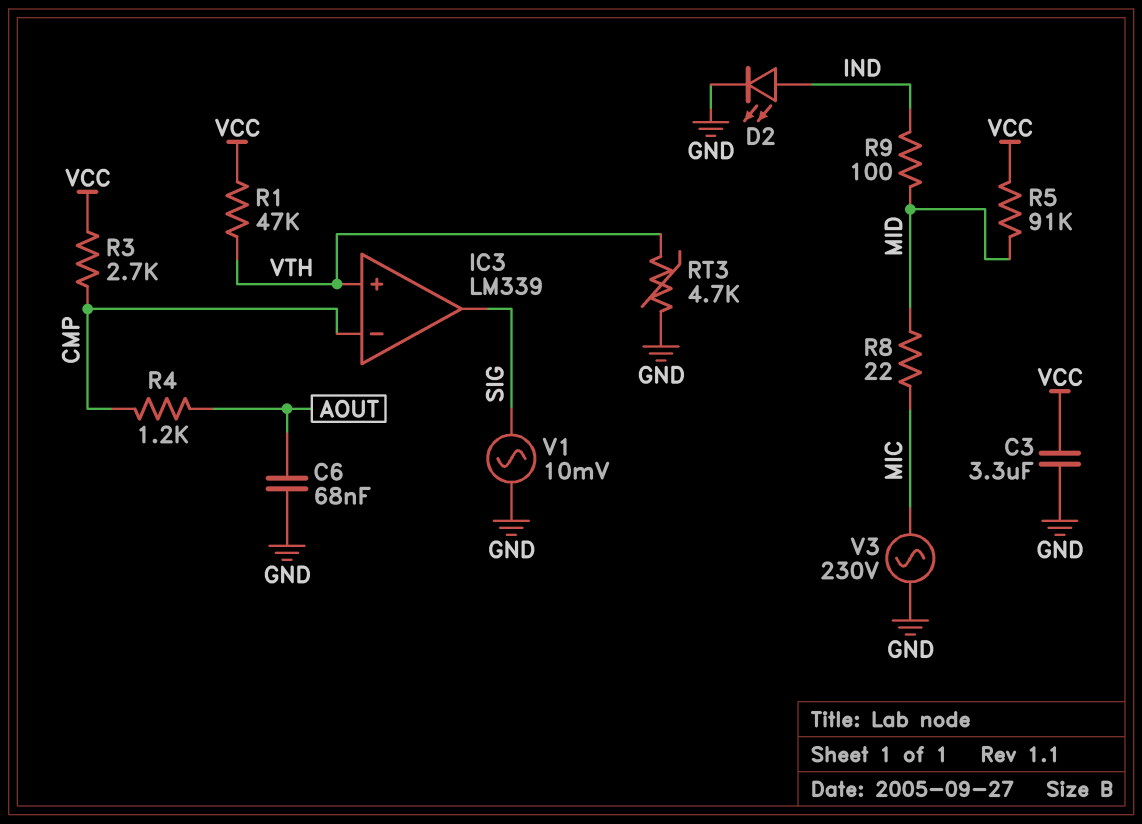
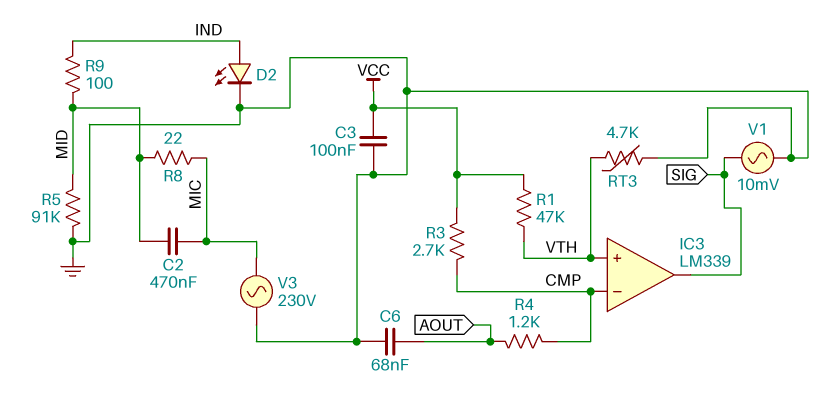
C2: none -> 470nF (MIC, MID)
C3: 3.3uF (GND, VCC) -> 100nF (GND, VCC)
R5: 91k (MID, VCC) -> 91k (GND, MID)

